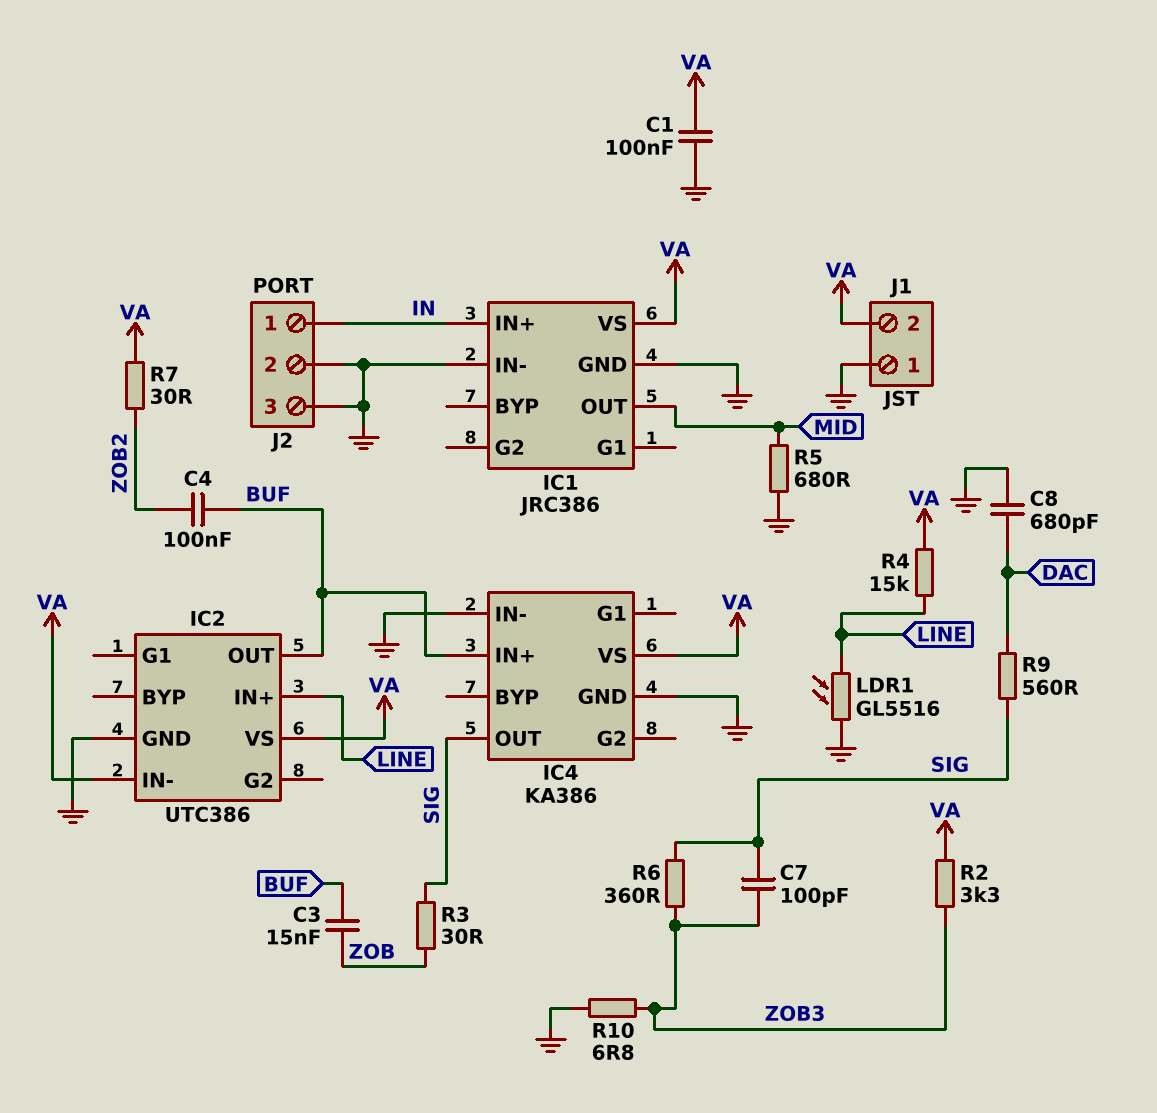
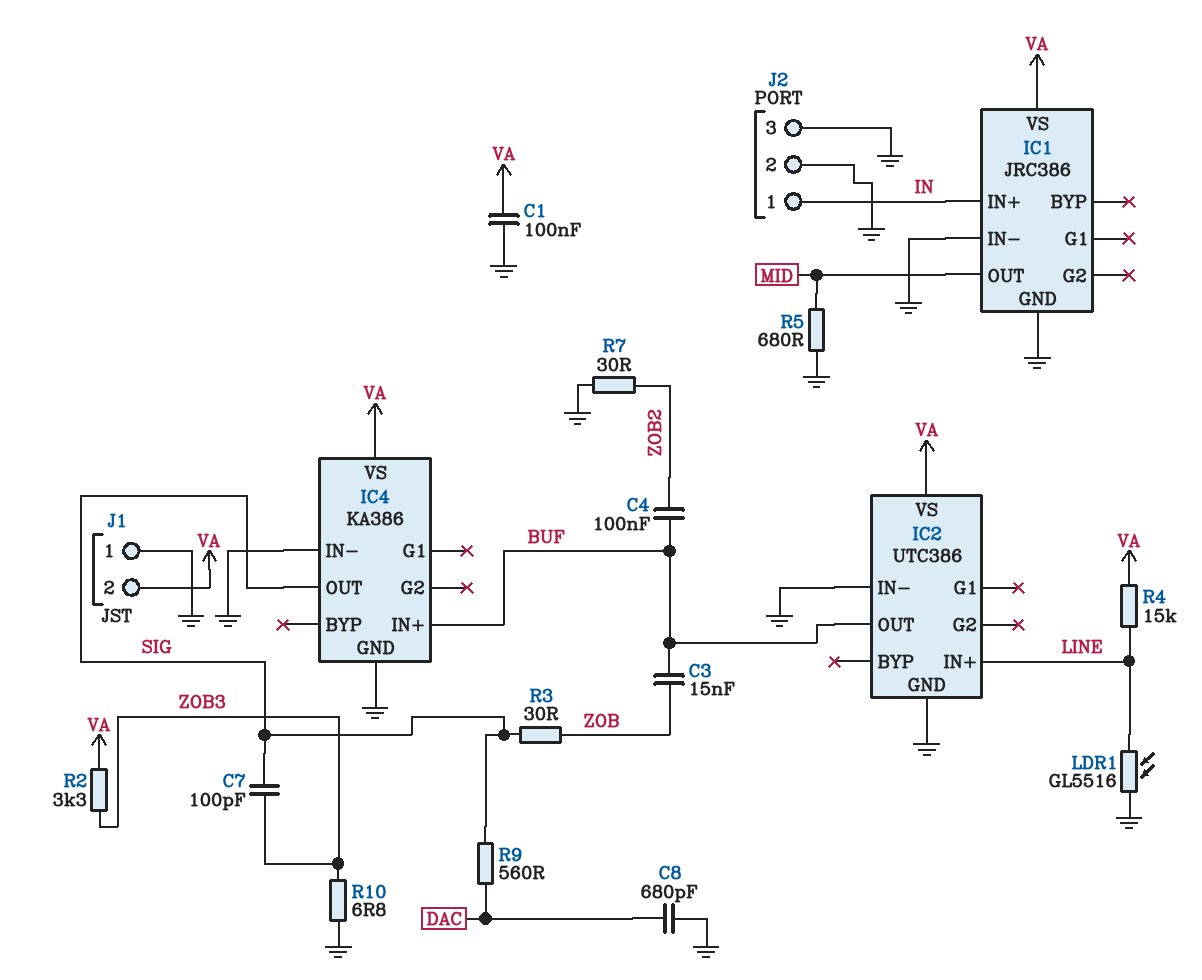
IC2 pin IN-: VA -> GND
R6: 360 (SIG, ZOB3) -> none
R7: 30 (VA, ZOB2) -> 30 (GND, ZOB2)

